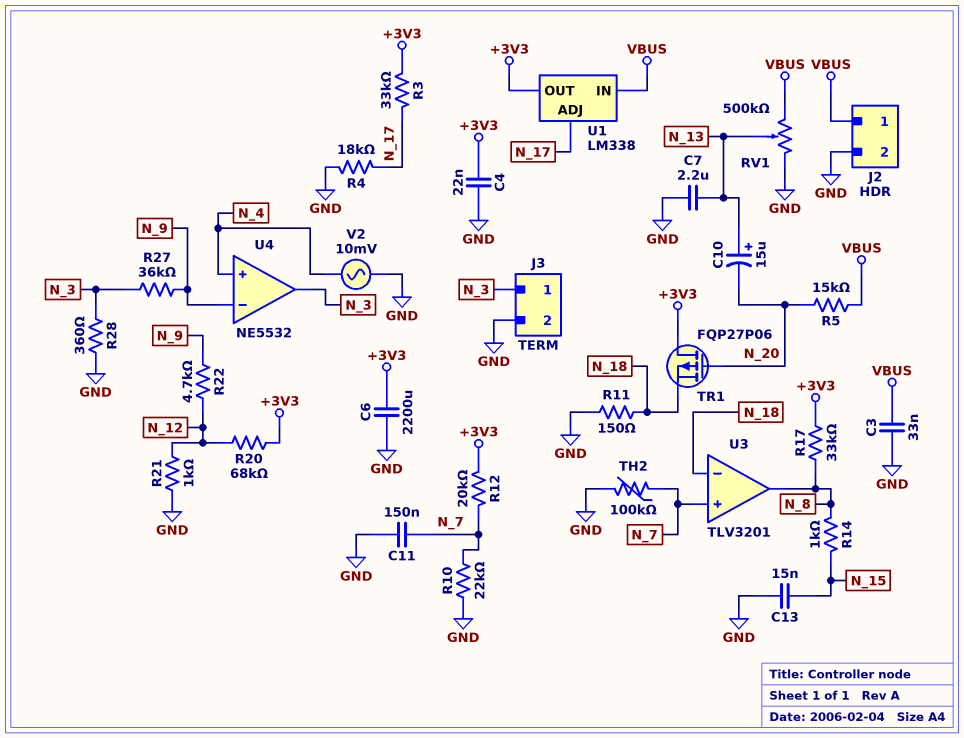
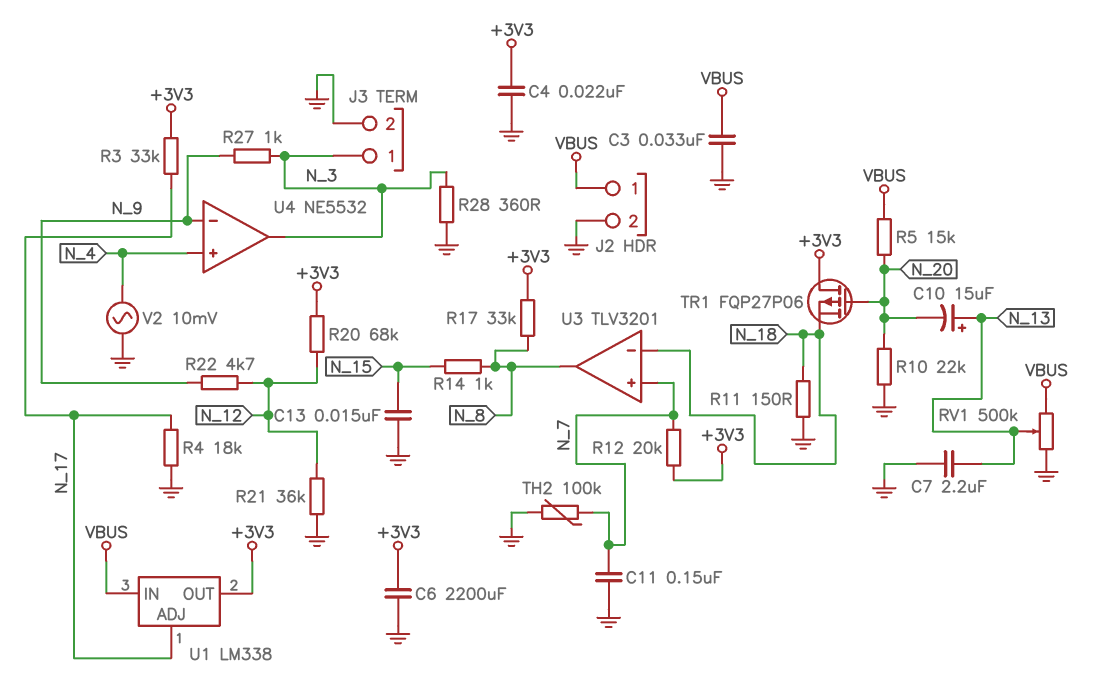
R10: 22k (GND, N_7) -> 22k (GND, N_20)
R21: 1k (GND, N_12) -> 36k (GND, N_12)
R27: 36k (N_3, N_9) -> 1k (N_3, N_9)

